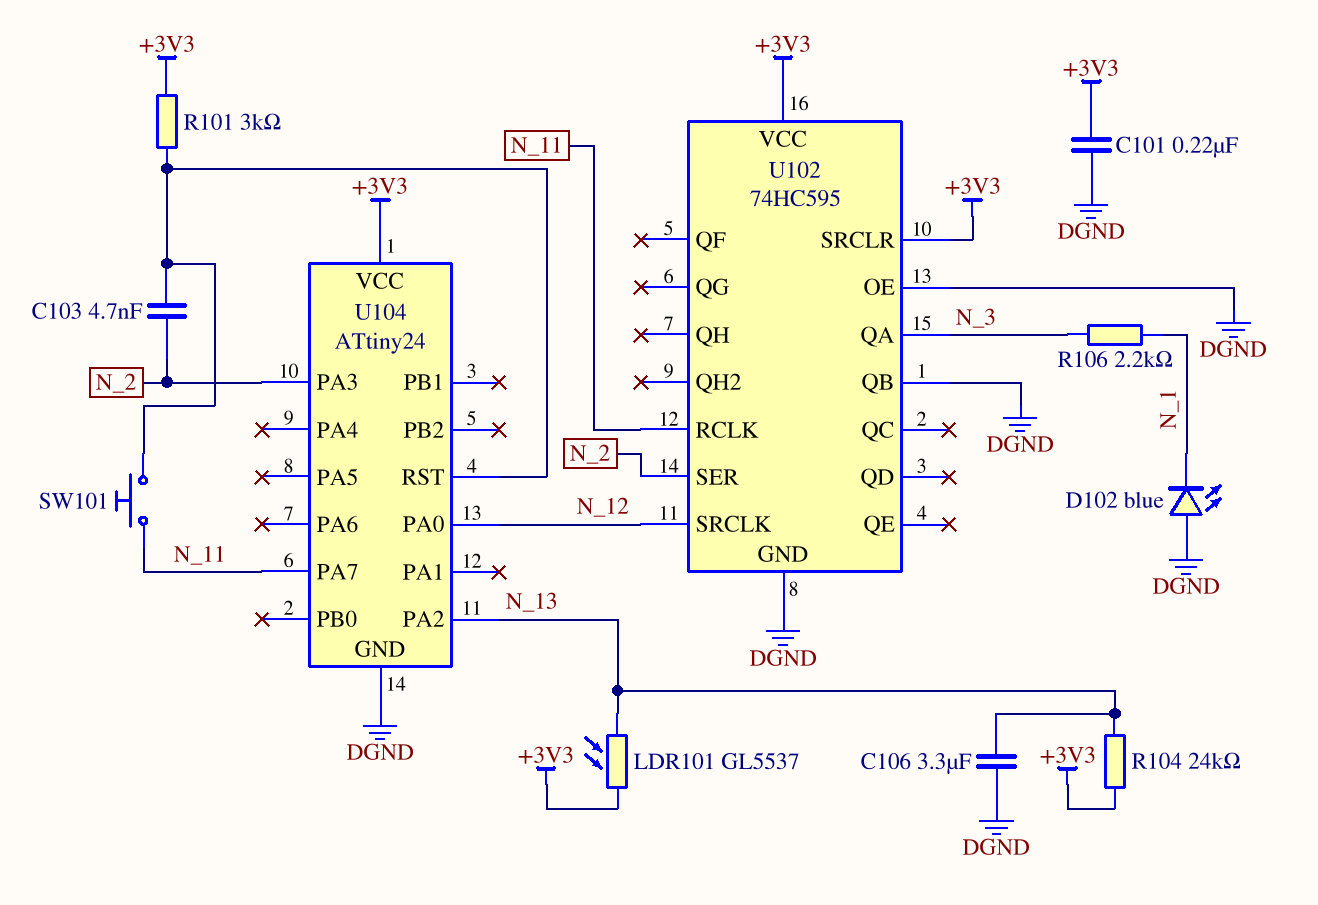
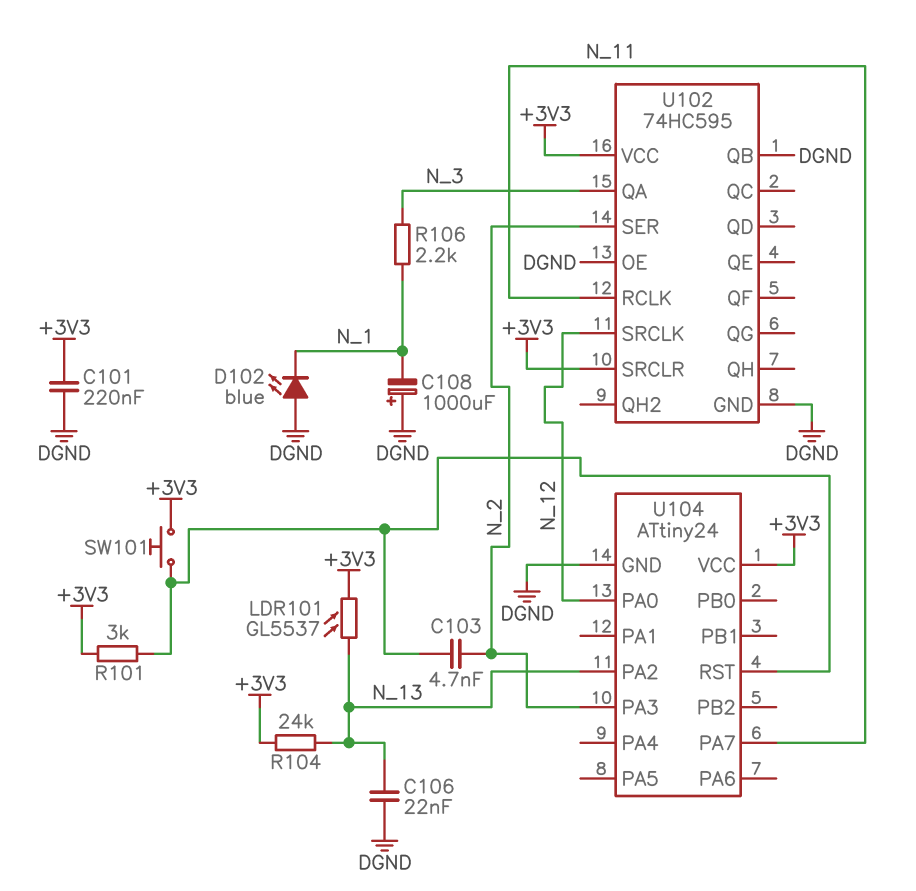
C106: 3.3uF (DGND, N_13) -> 22nF (DGND, N_13)
C108: none -> 1000uF (plus DGND, minus N_1)
SW101: button (N_11, U104/RST) -> button (+3V3, U104/RST)

